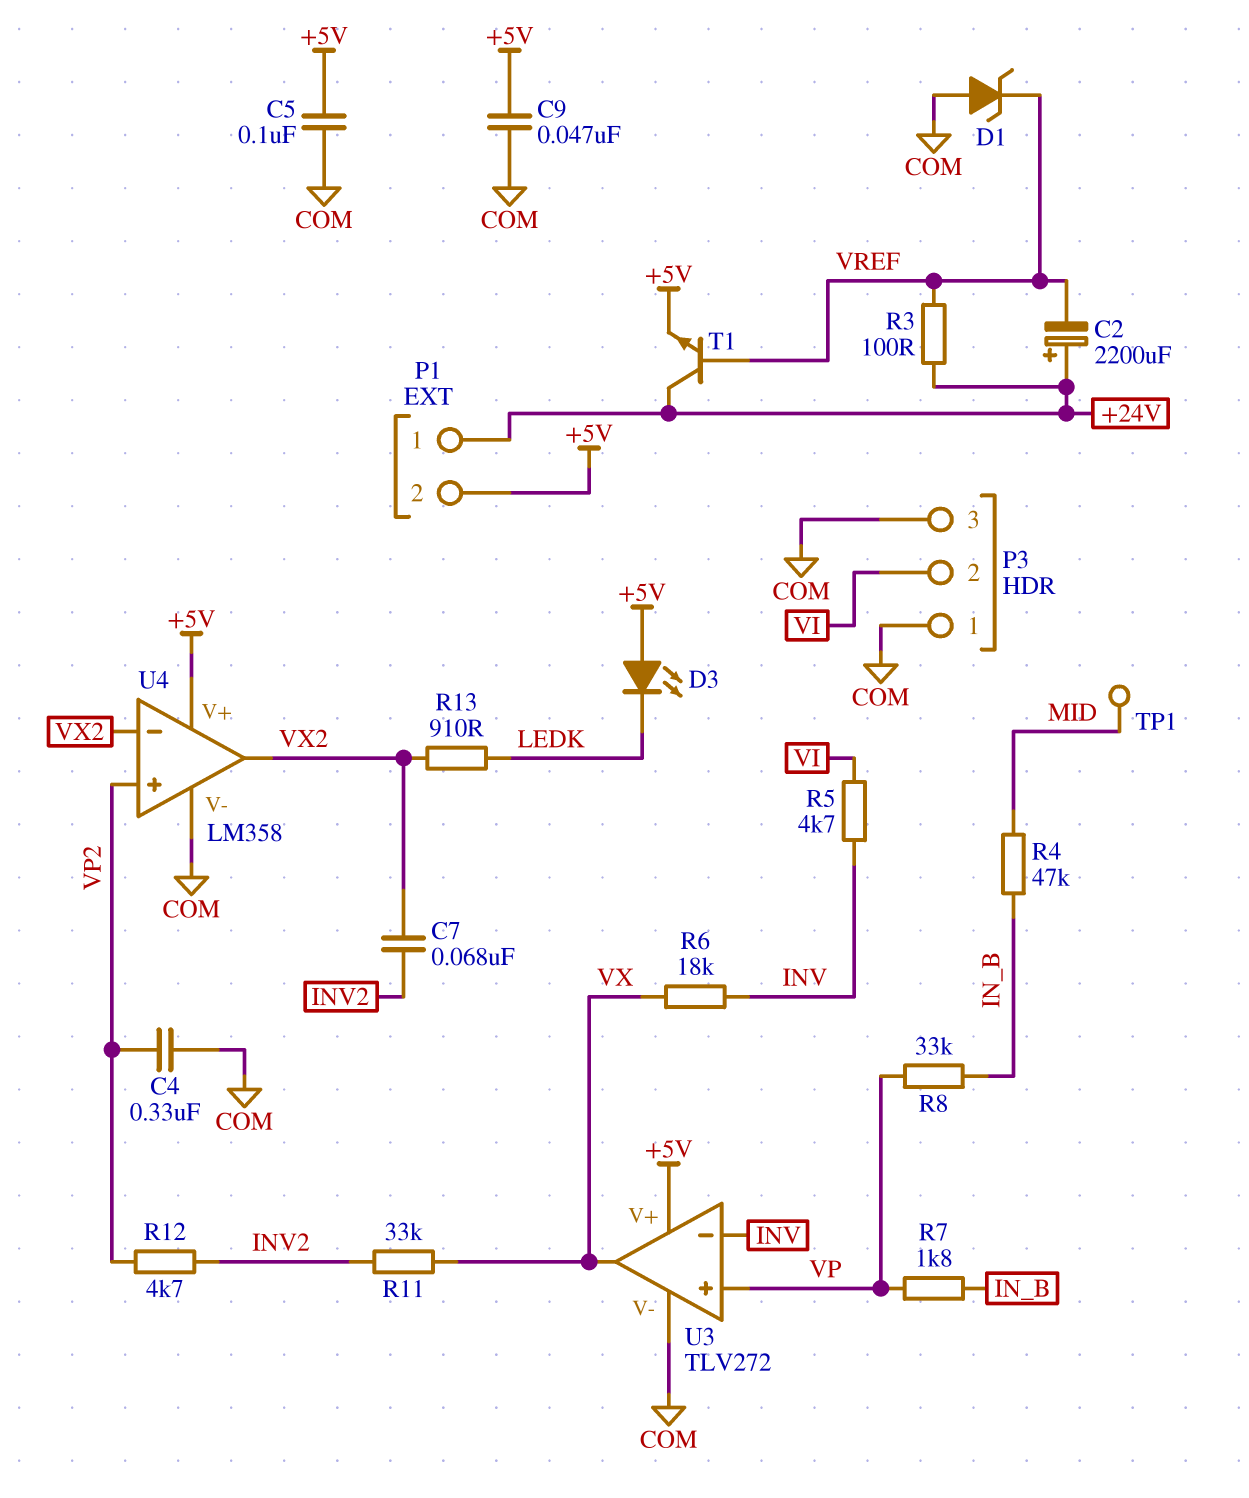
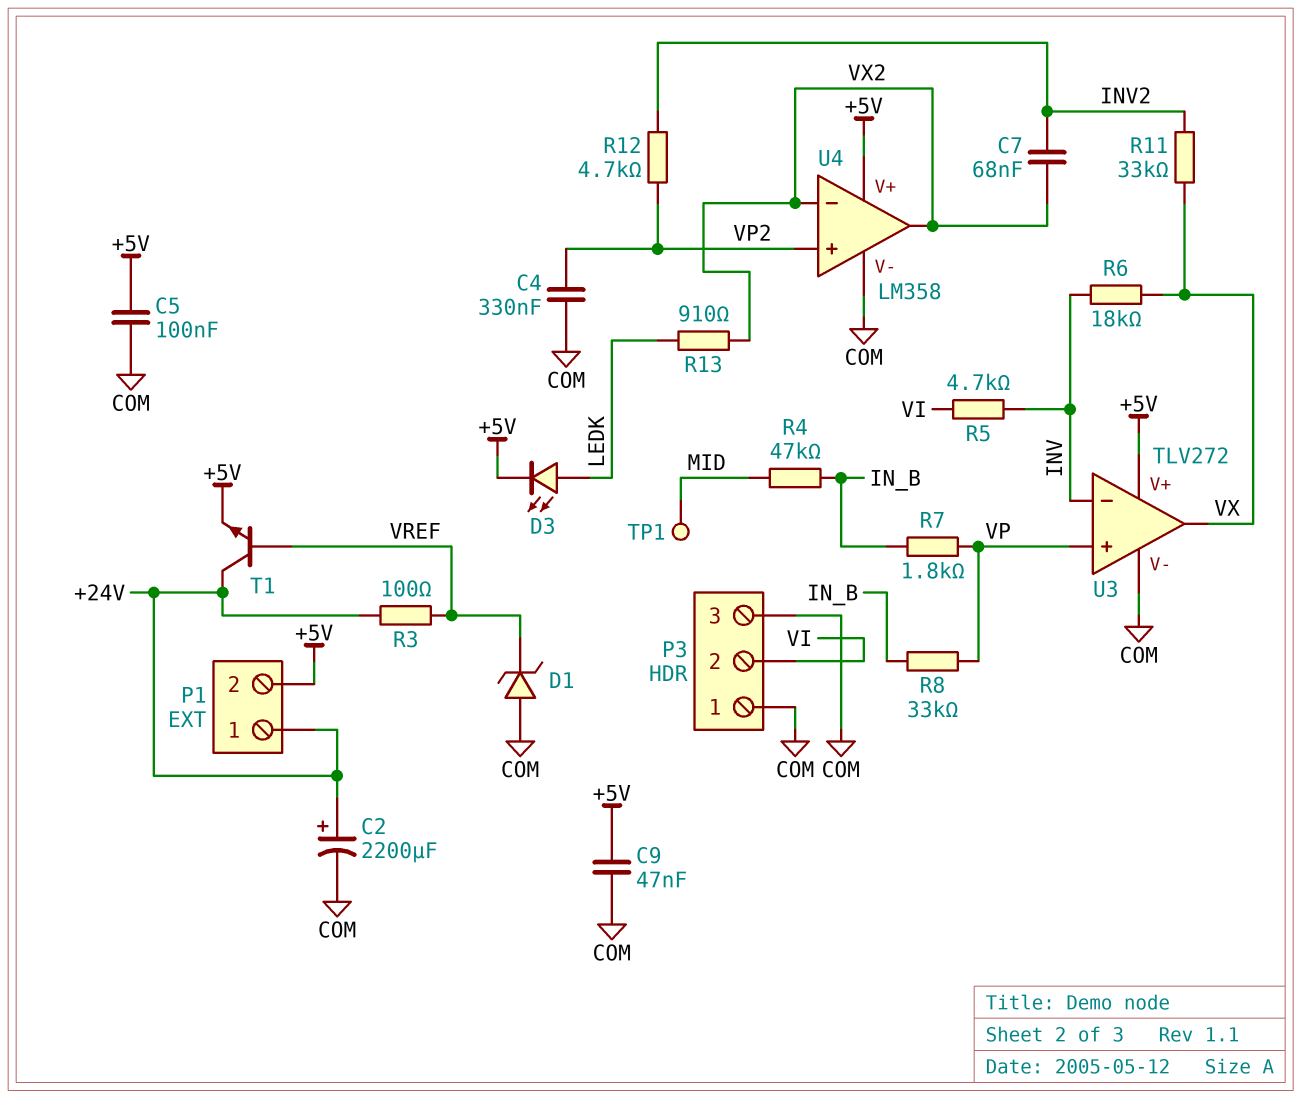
C2: 2200uF (plus +24V, minus VREF) -> 2200uF (plus +24V, minus COM)
D3: LED (A +5V, K LEDK) -> LED (A LEDK, K +5V)

